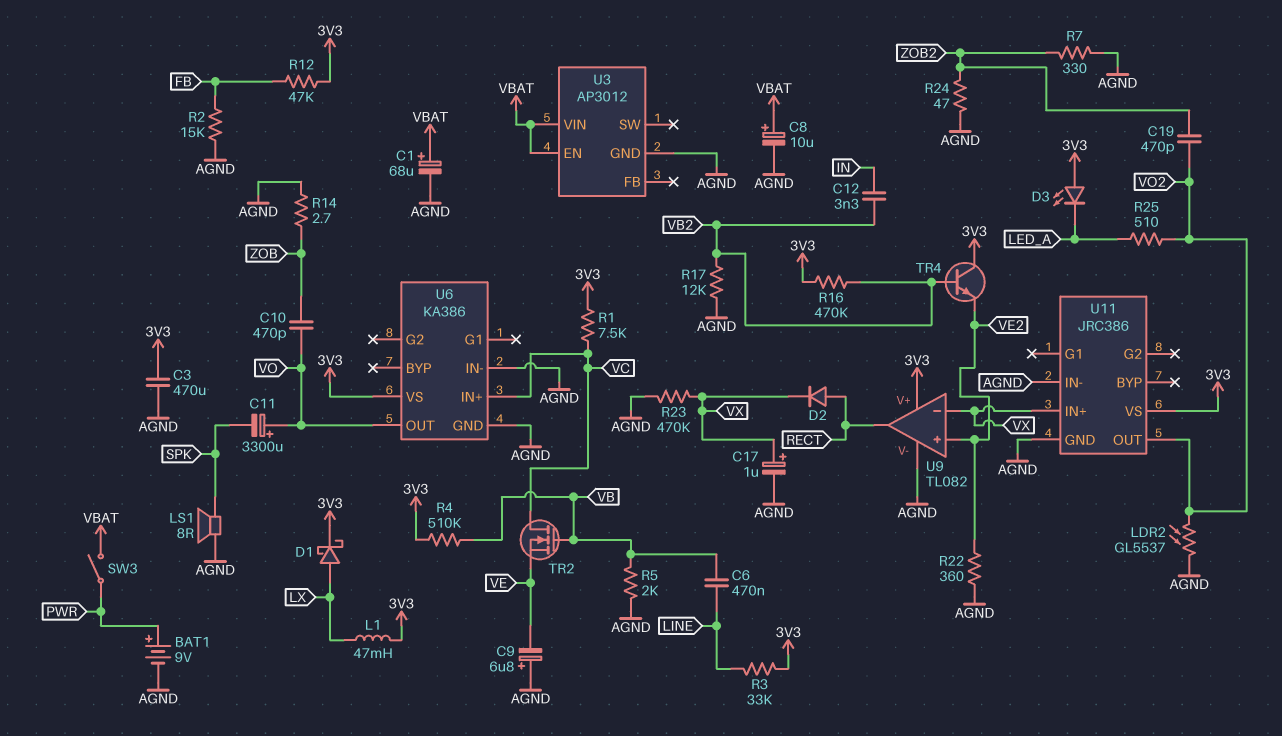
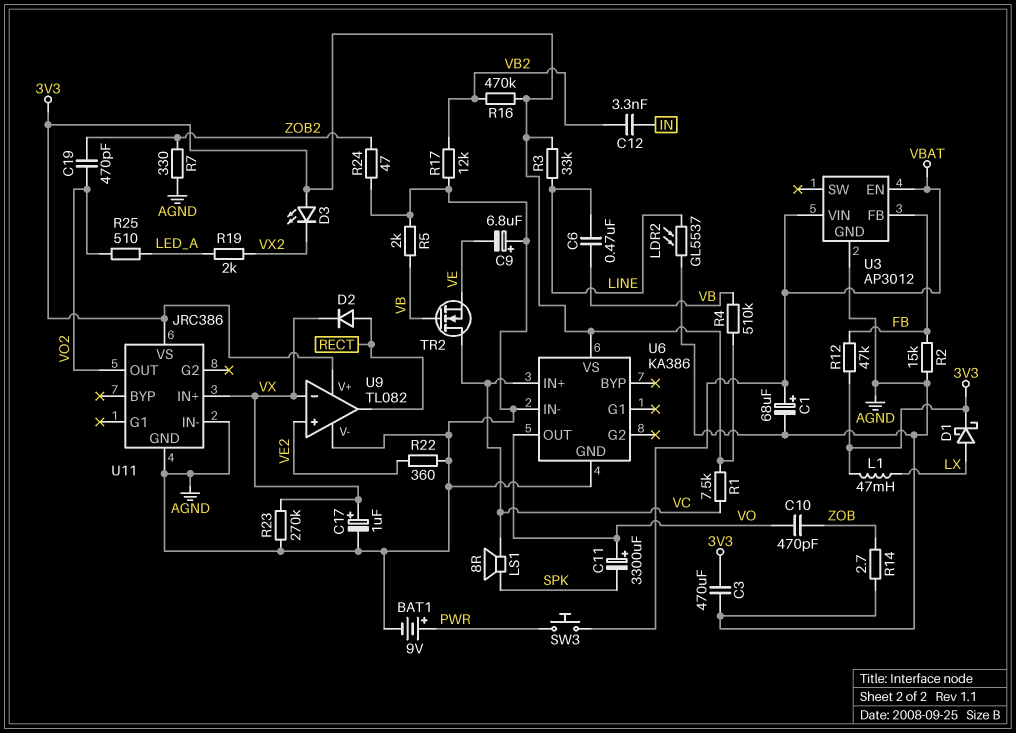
C8: 10uF (plus VBAT, minus AGND) -> none
D3: LED (A 3V3, K LED_A) -> LED (A 3V3, K VX2)
LDR2: GL5537 (AGND, VO2) -> GL5537 (AGND, LINE)
LS1: speaker 8R (AGND, SPK) -> speaker 8R (SPK, VC)
R19: none -> 2k (LED_A, VX2)
R23: 470k (AGND, VX) -> 270k (AGND, VX)
SW3: switch (PWR, VBAT) -> button (PWR, VBAT)
TR4: NPN (B VB2, C 3V3, E VE2) -> none
U3 pin FB: none -> FB

